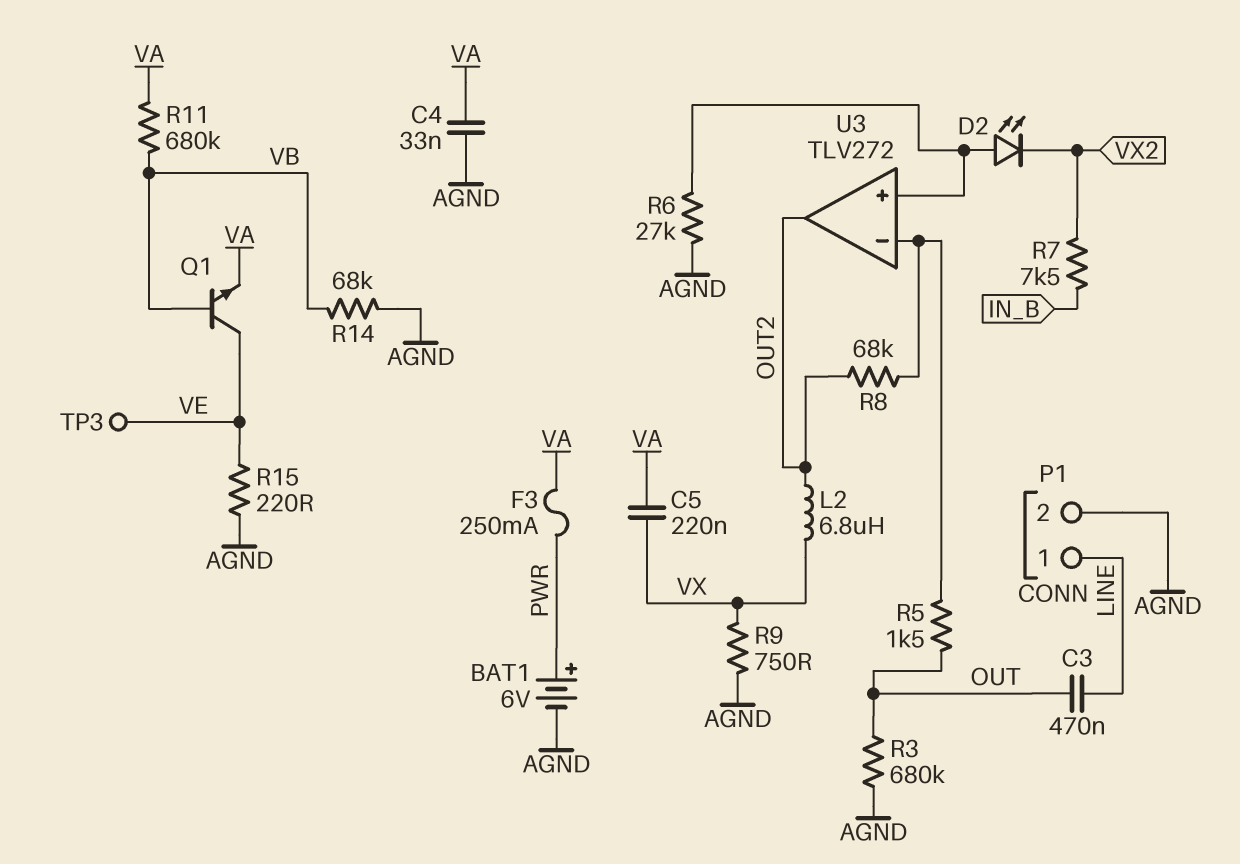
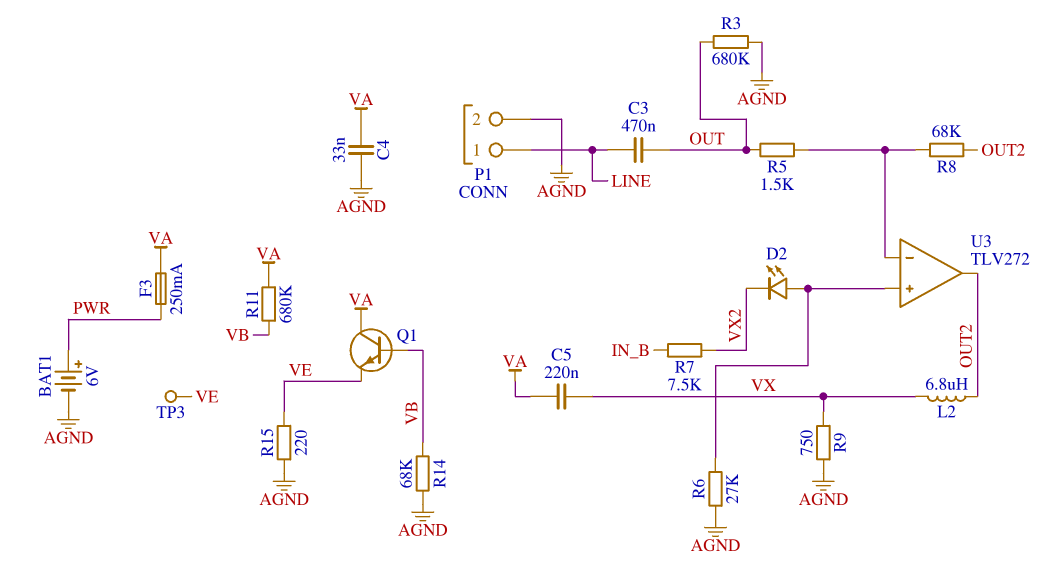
Q1: NPN (B VB, C VE, E VA) -> NPN (B VB, C VA, E VE)

